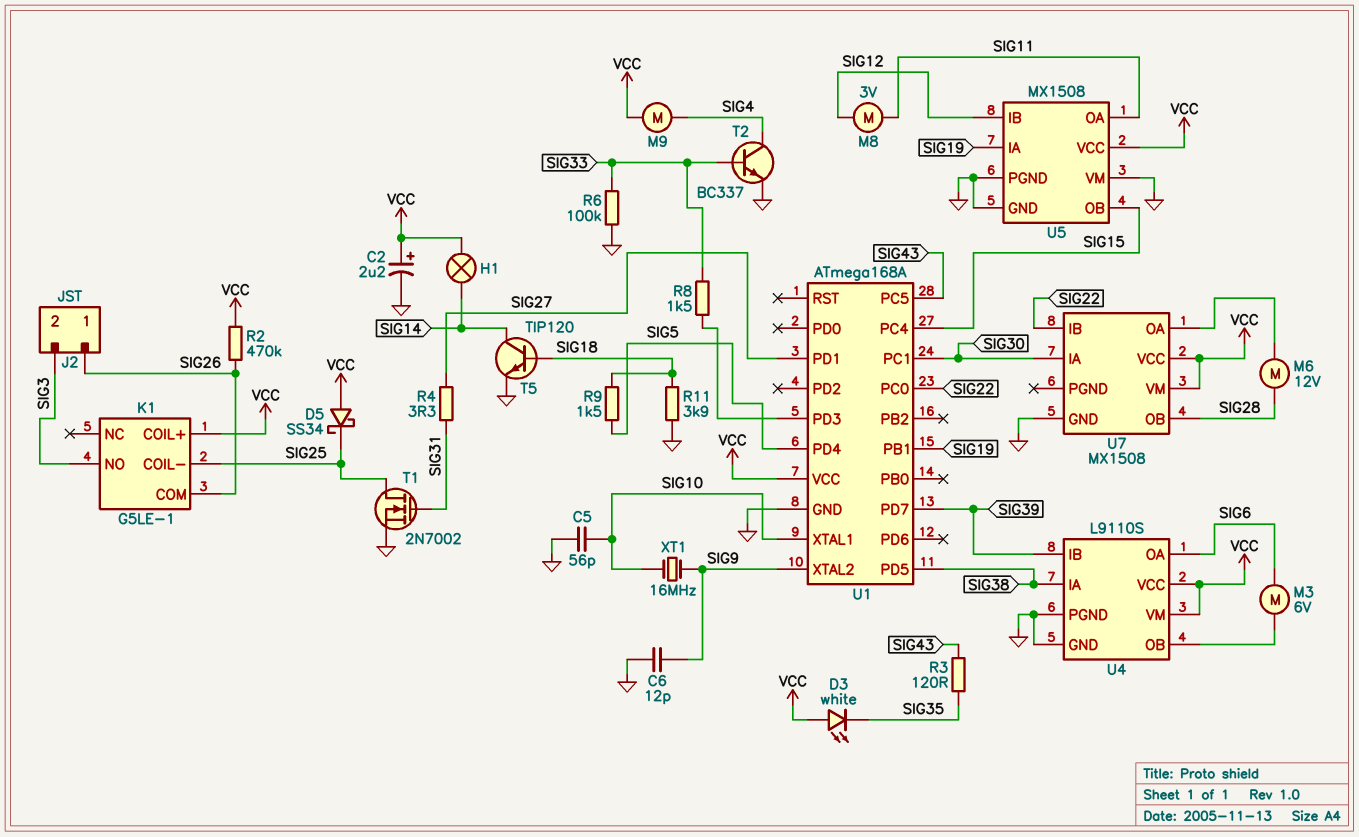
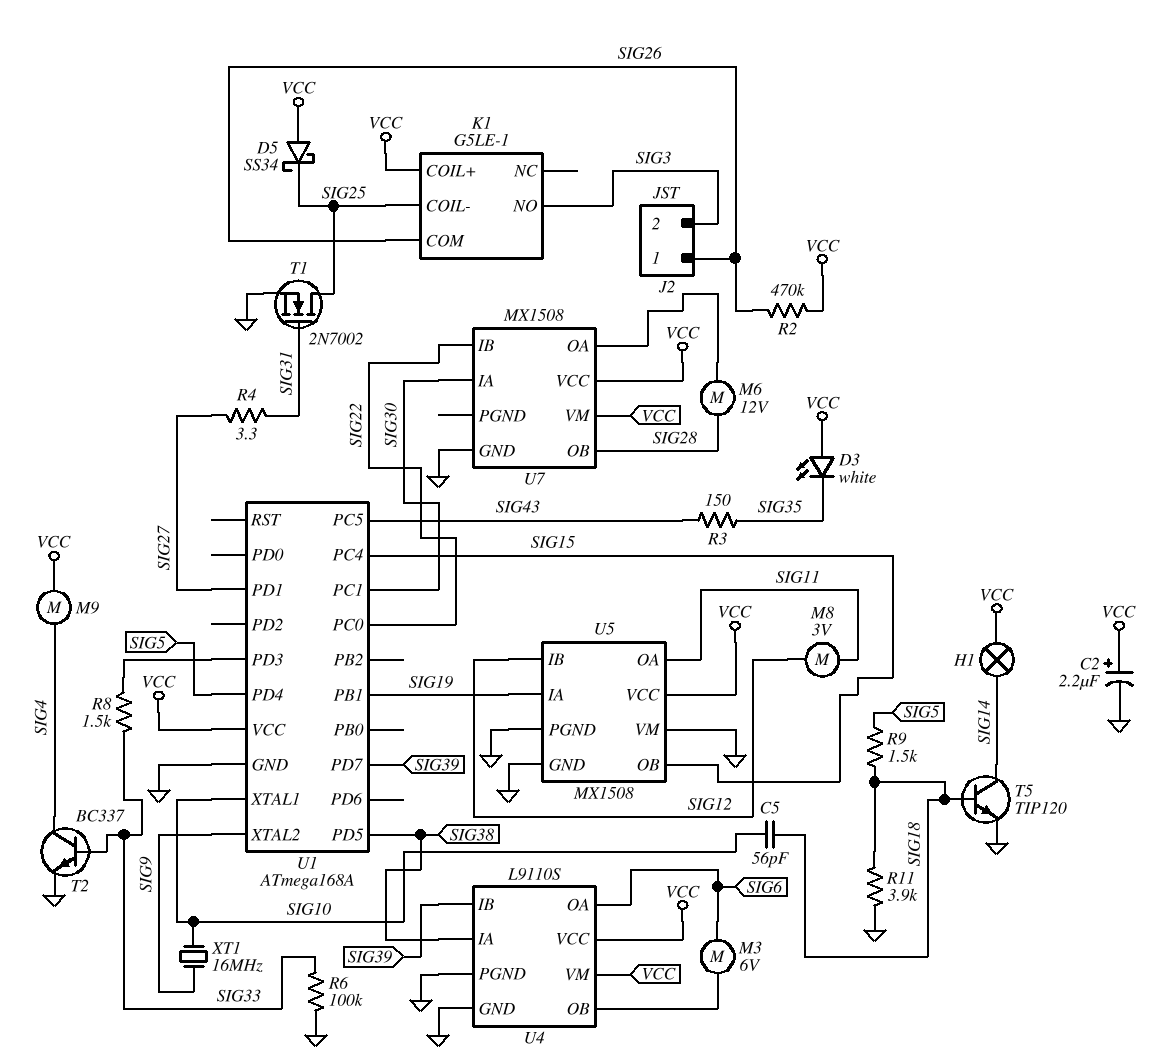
C5: 56pF (GND, SIG10) -> 56pF (SIG10, SIG18)
C6: 12pF (GND, SIG9) -> none
R3: 120 (SIG35, SIG43) -> 150 (SIG35, SIG43)

